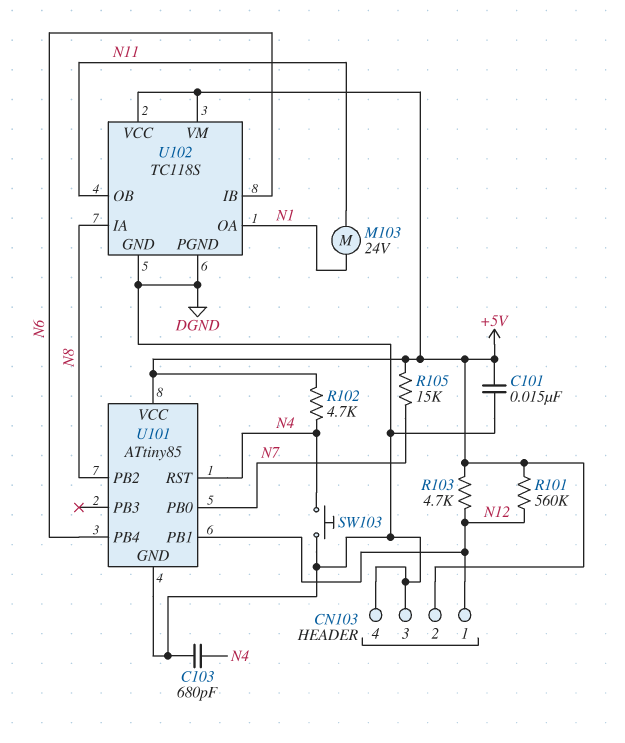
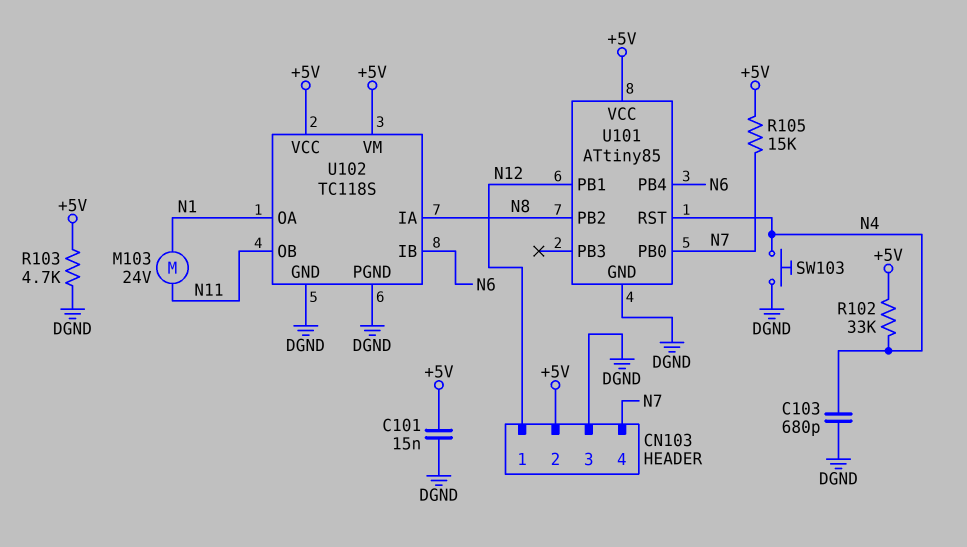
CN103 pin 4: DGND -> N7
R101: 560k (+5V, N12) -> none
R102: 4.7k (+5V, N4) -> 33k (+5V, N4)
R103: 4.7k (+5V, N12) -> 4.7k (+5V, DGND)

